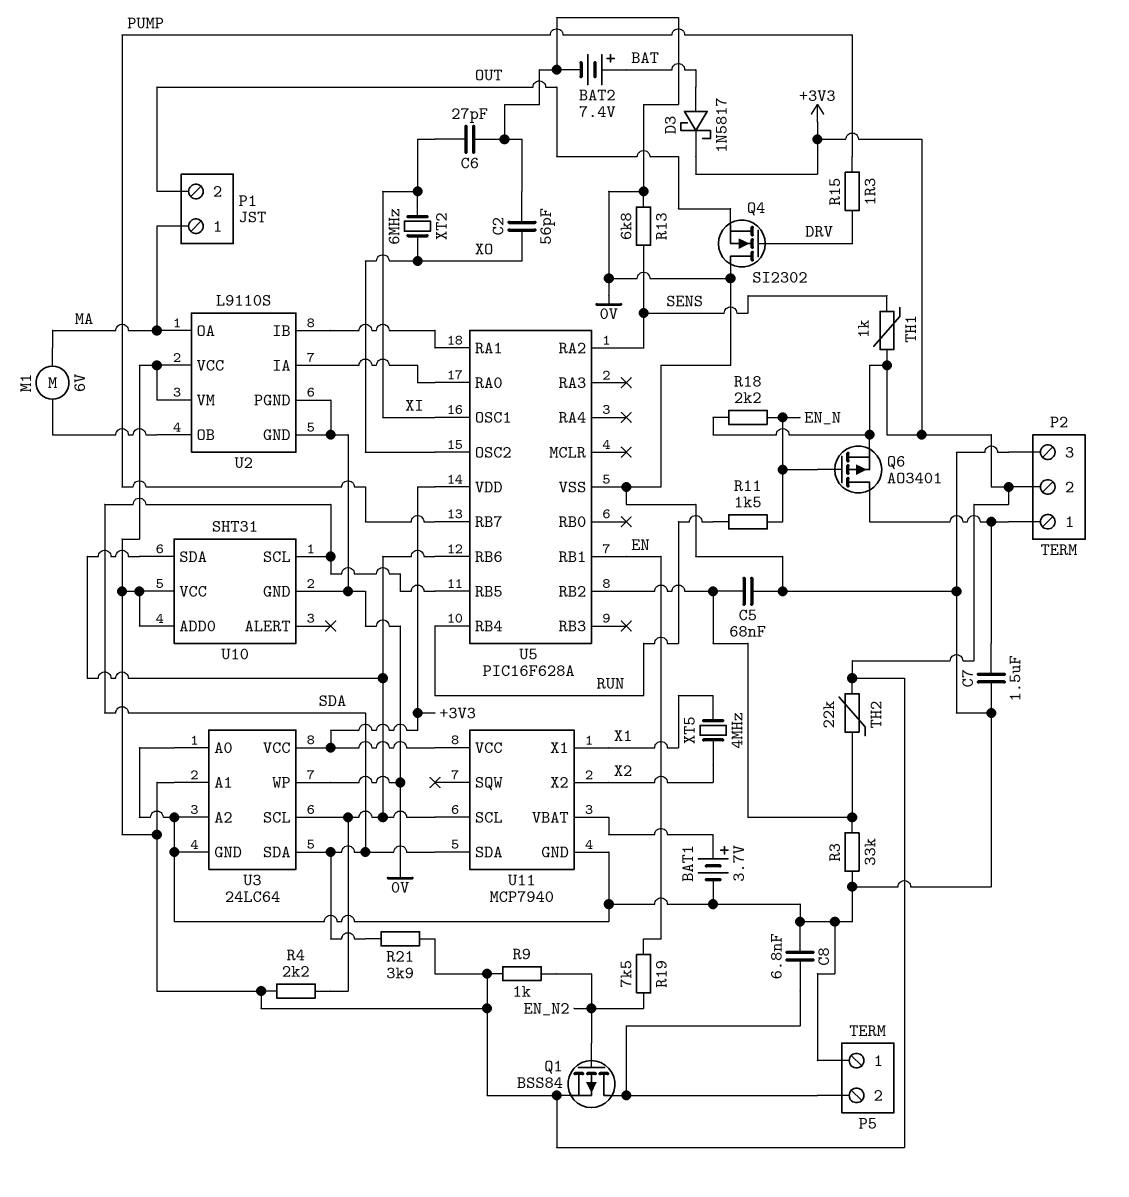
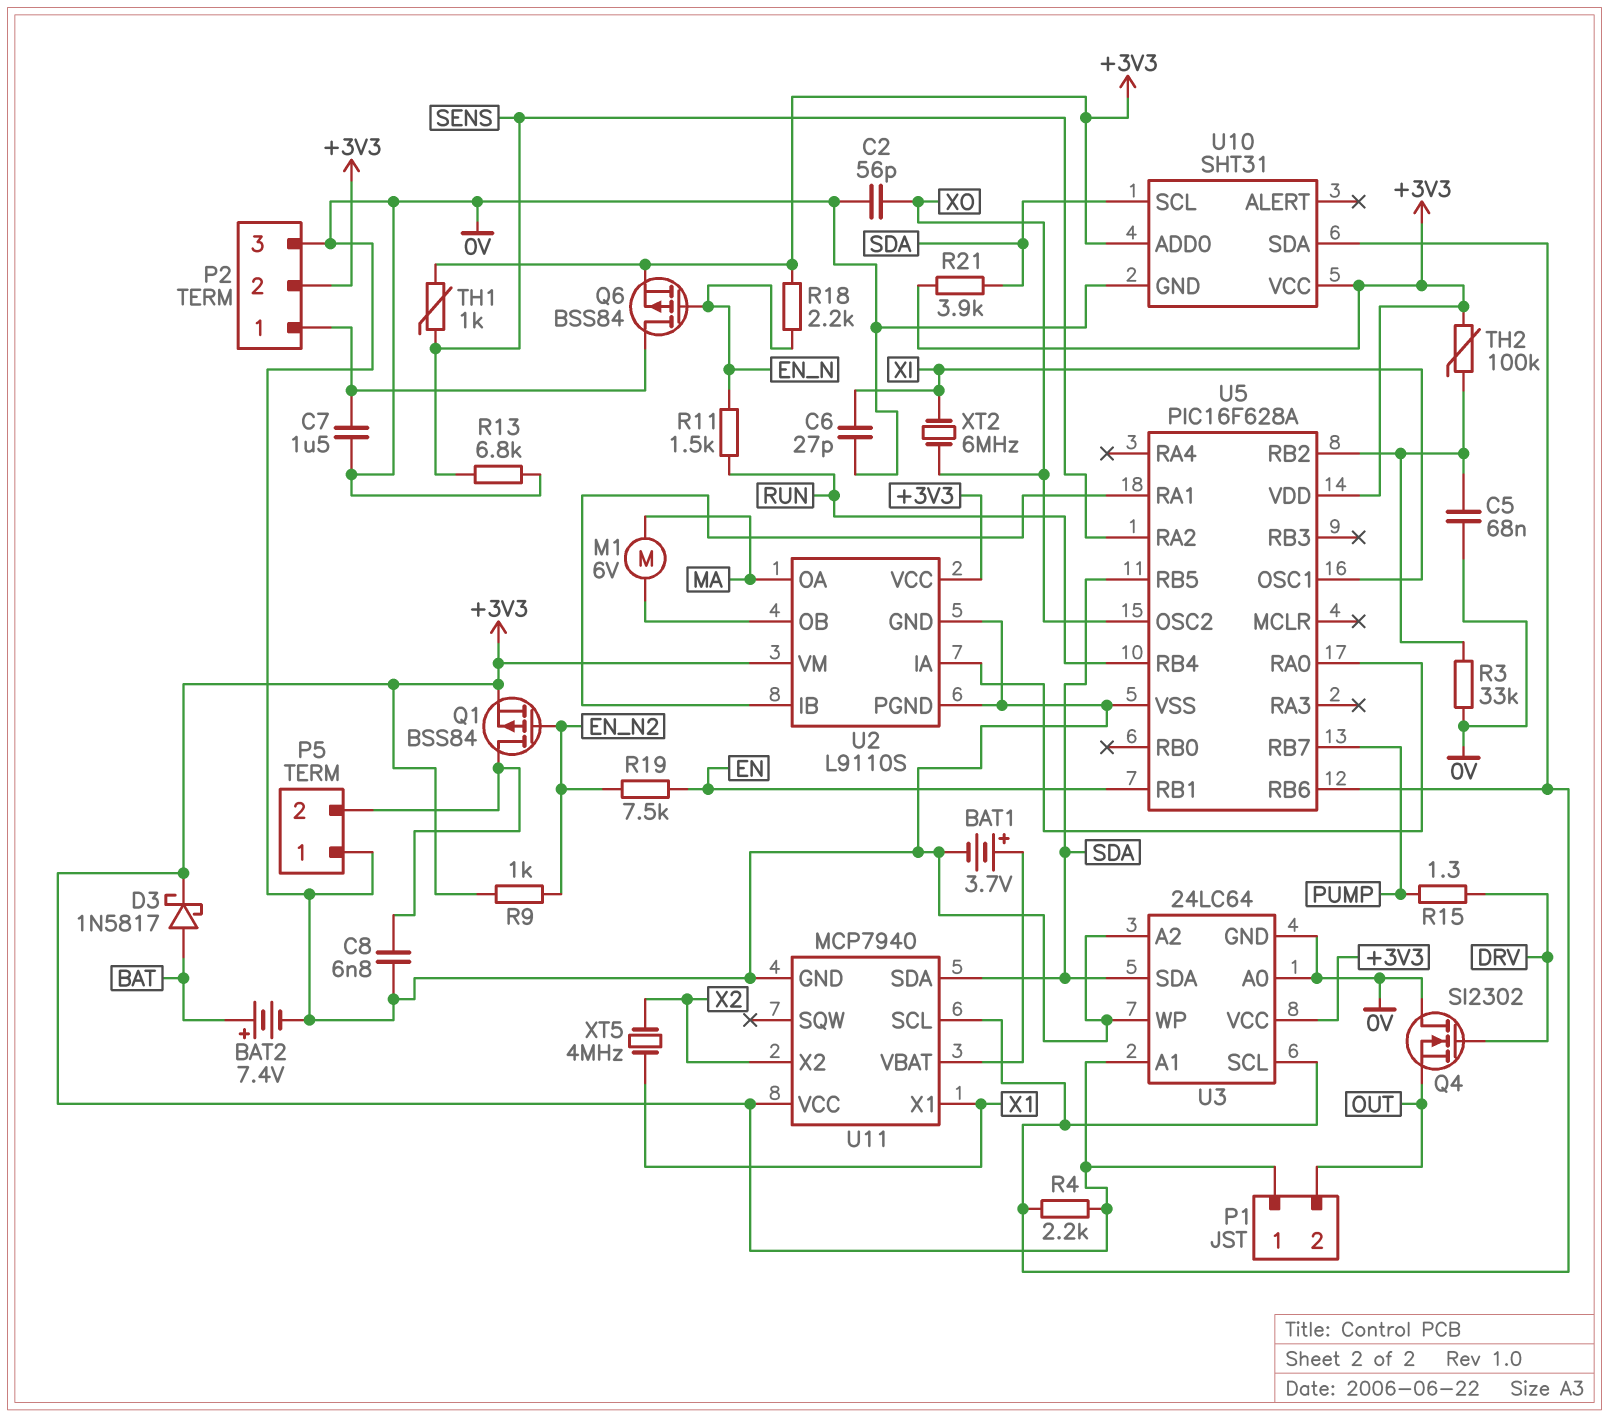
P1 pin 1: MA -> +3V3
Q6: PMOS AO3401 (G EN_N, D P2/1, S +3V3) -> PMOS BSS84 (G EN_N, D P2/1, S +3V3)
TH2: 22k (+3V3, U5/RB2) -> 100k (+3V3, U5/RB2)

